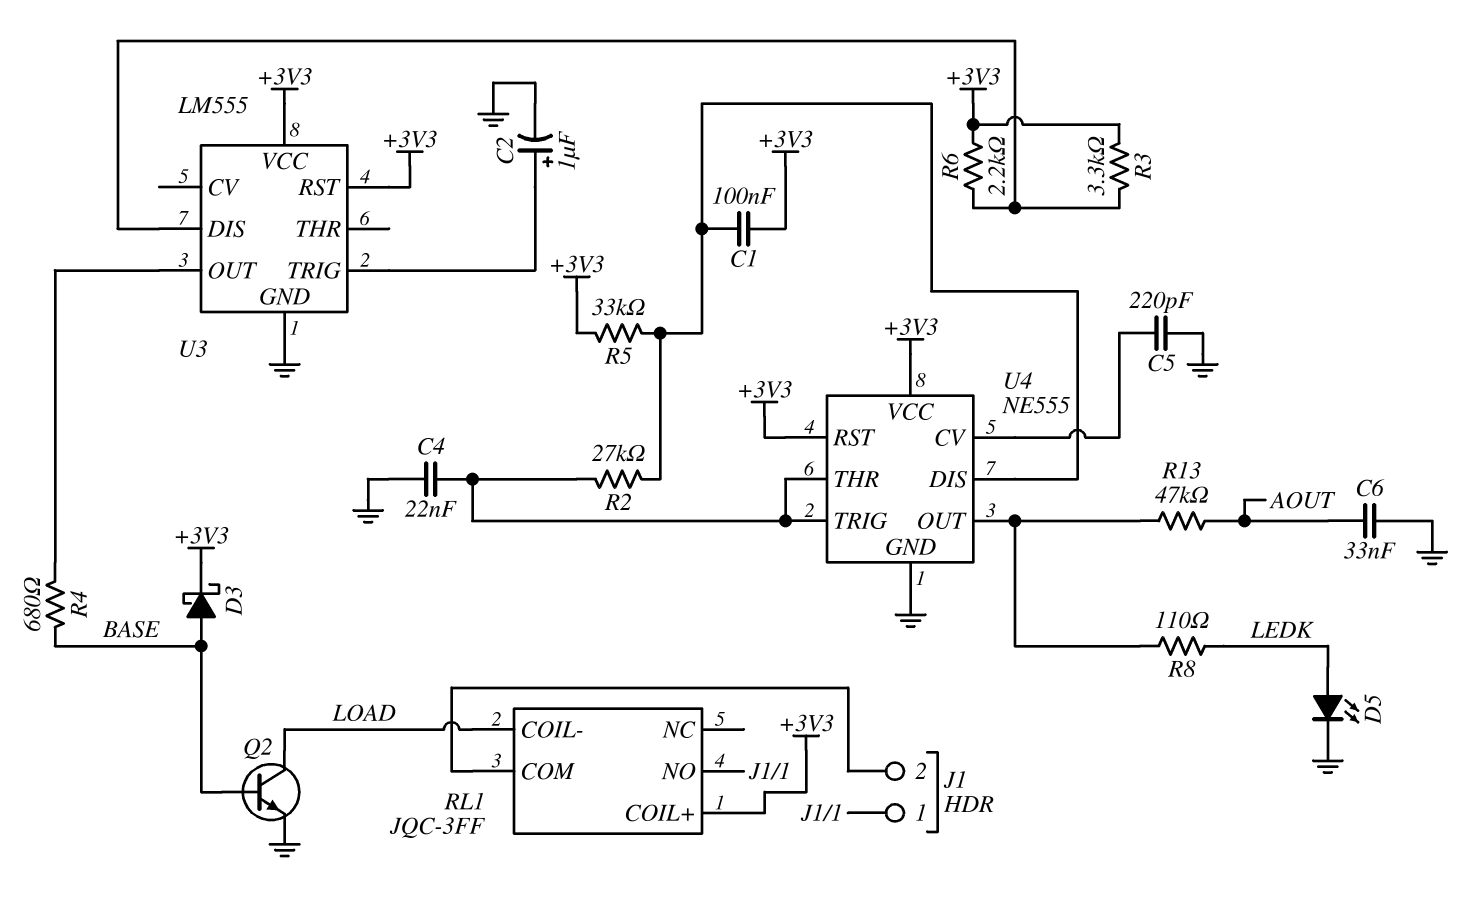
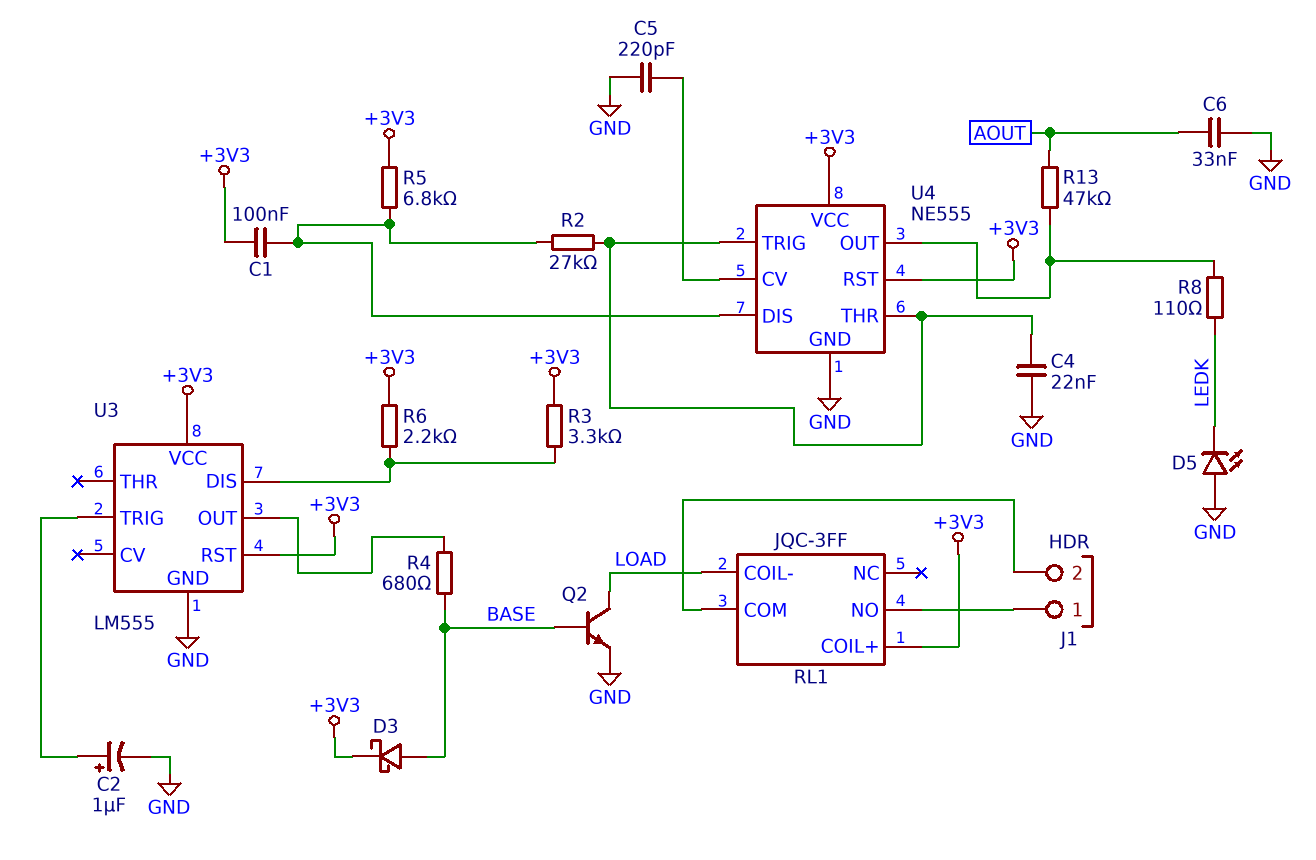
D5: LED (A LEDK, K GND) -> LED (A GND, K LEDK)
R5: 33k (+3V3, U4/DIS) -> 6.8k (+3V3, U4/DIS)

